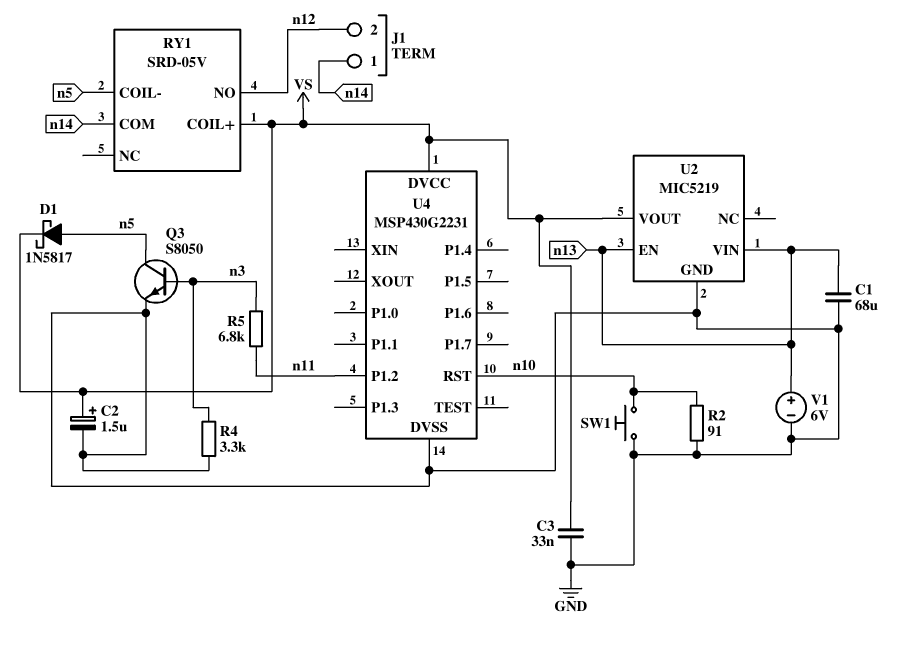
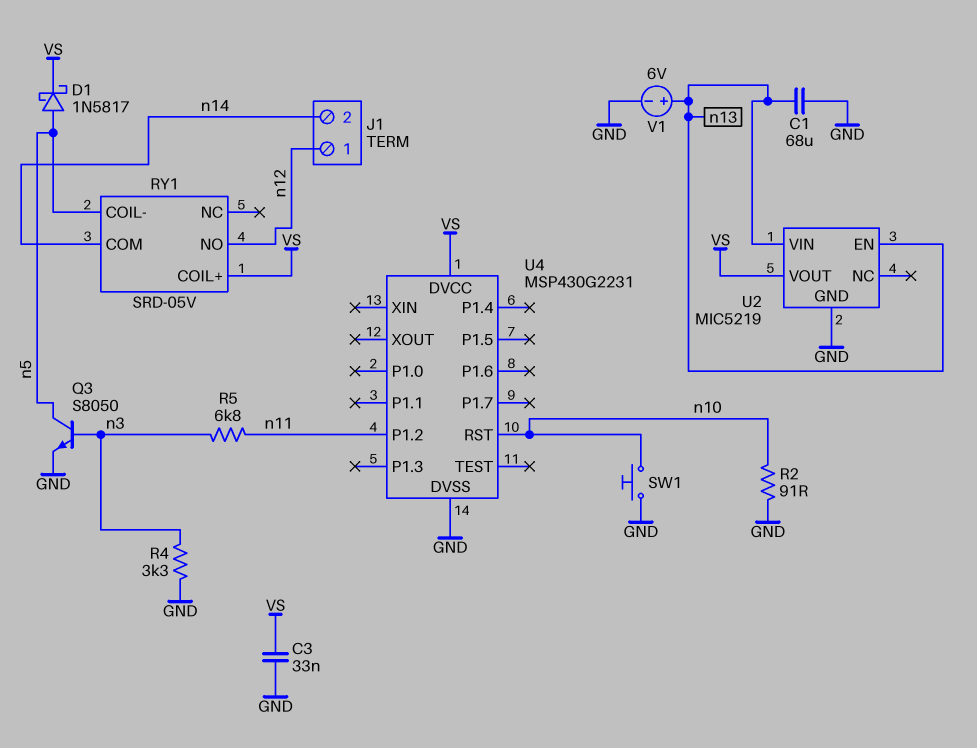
C2: 1.5uF (plus VS, minus GND) -> none
J1 pin 1: n14 -> n12
J1 pin 2: n12 -> n14

